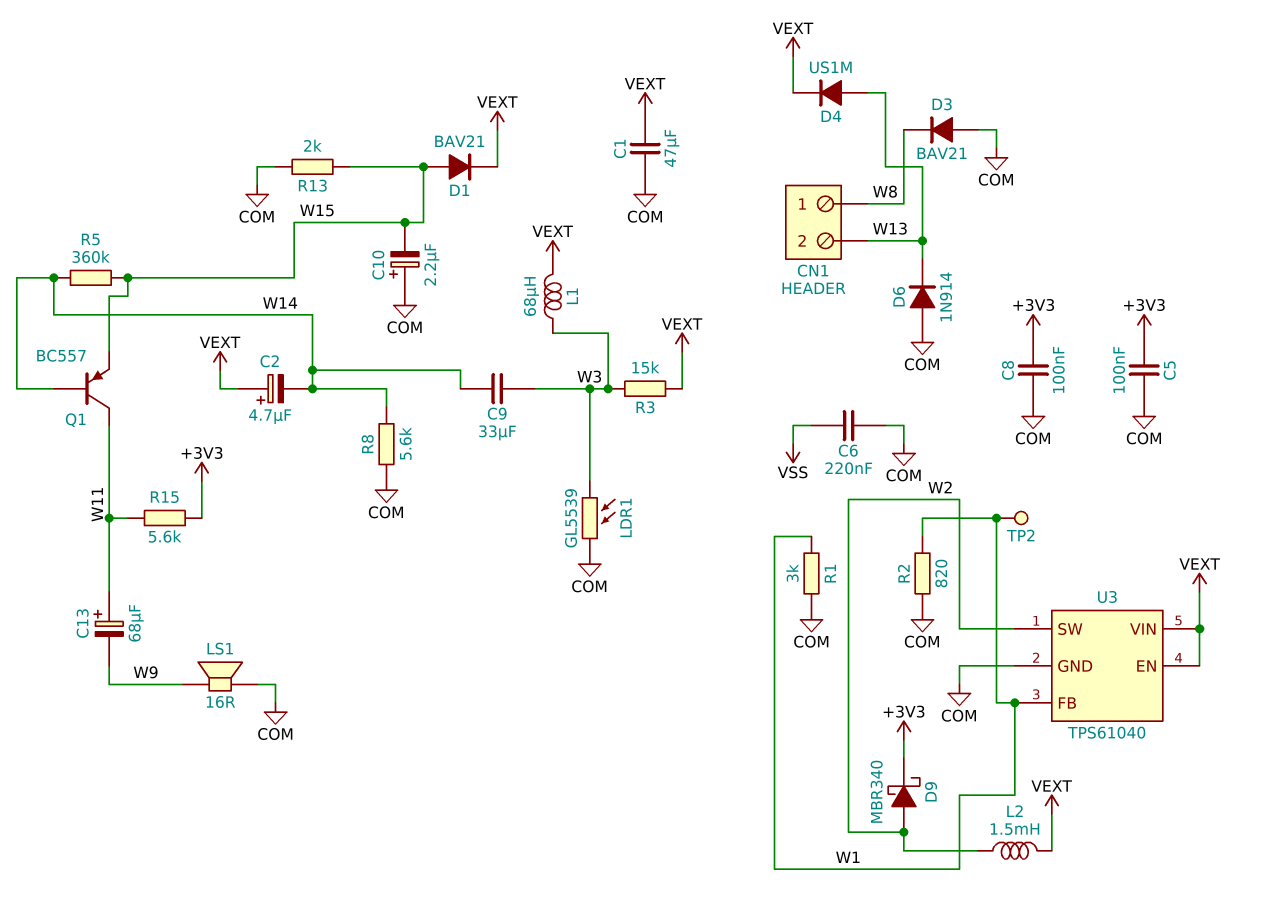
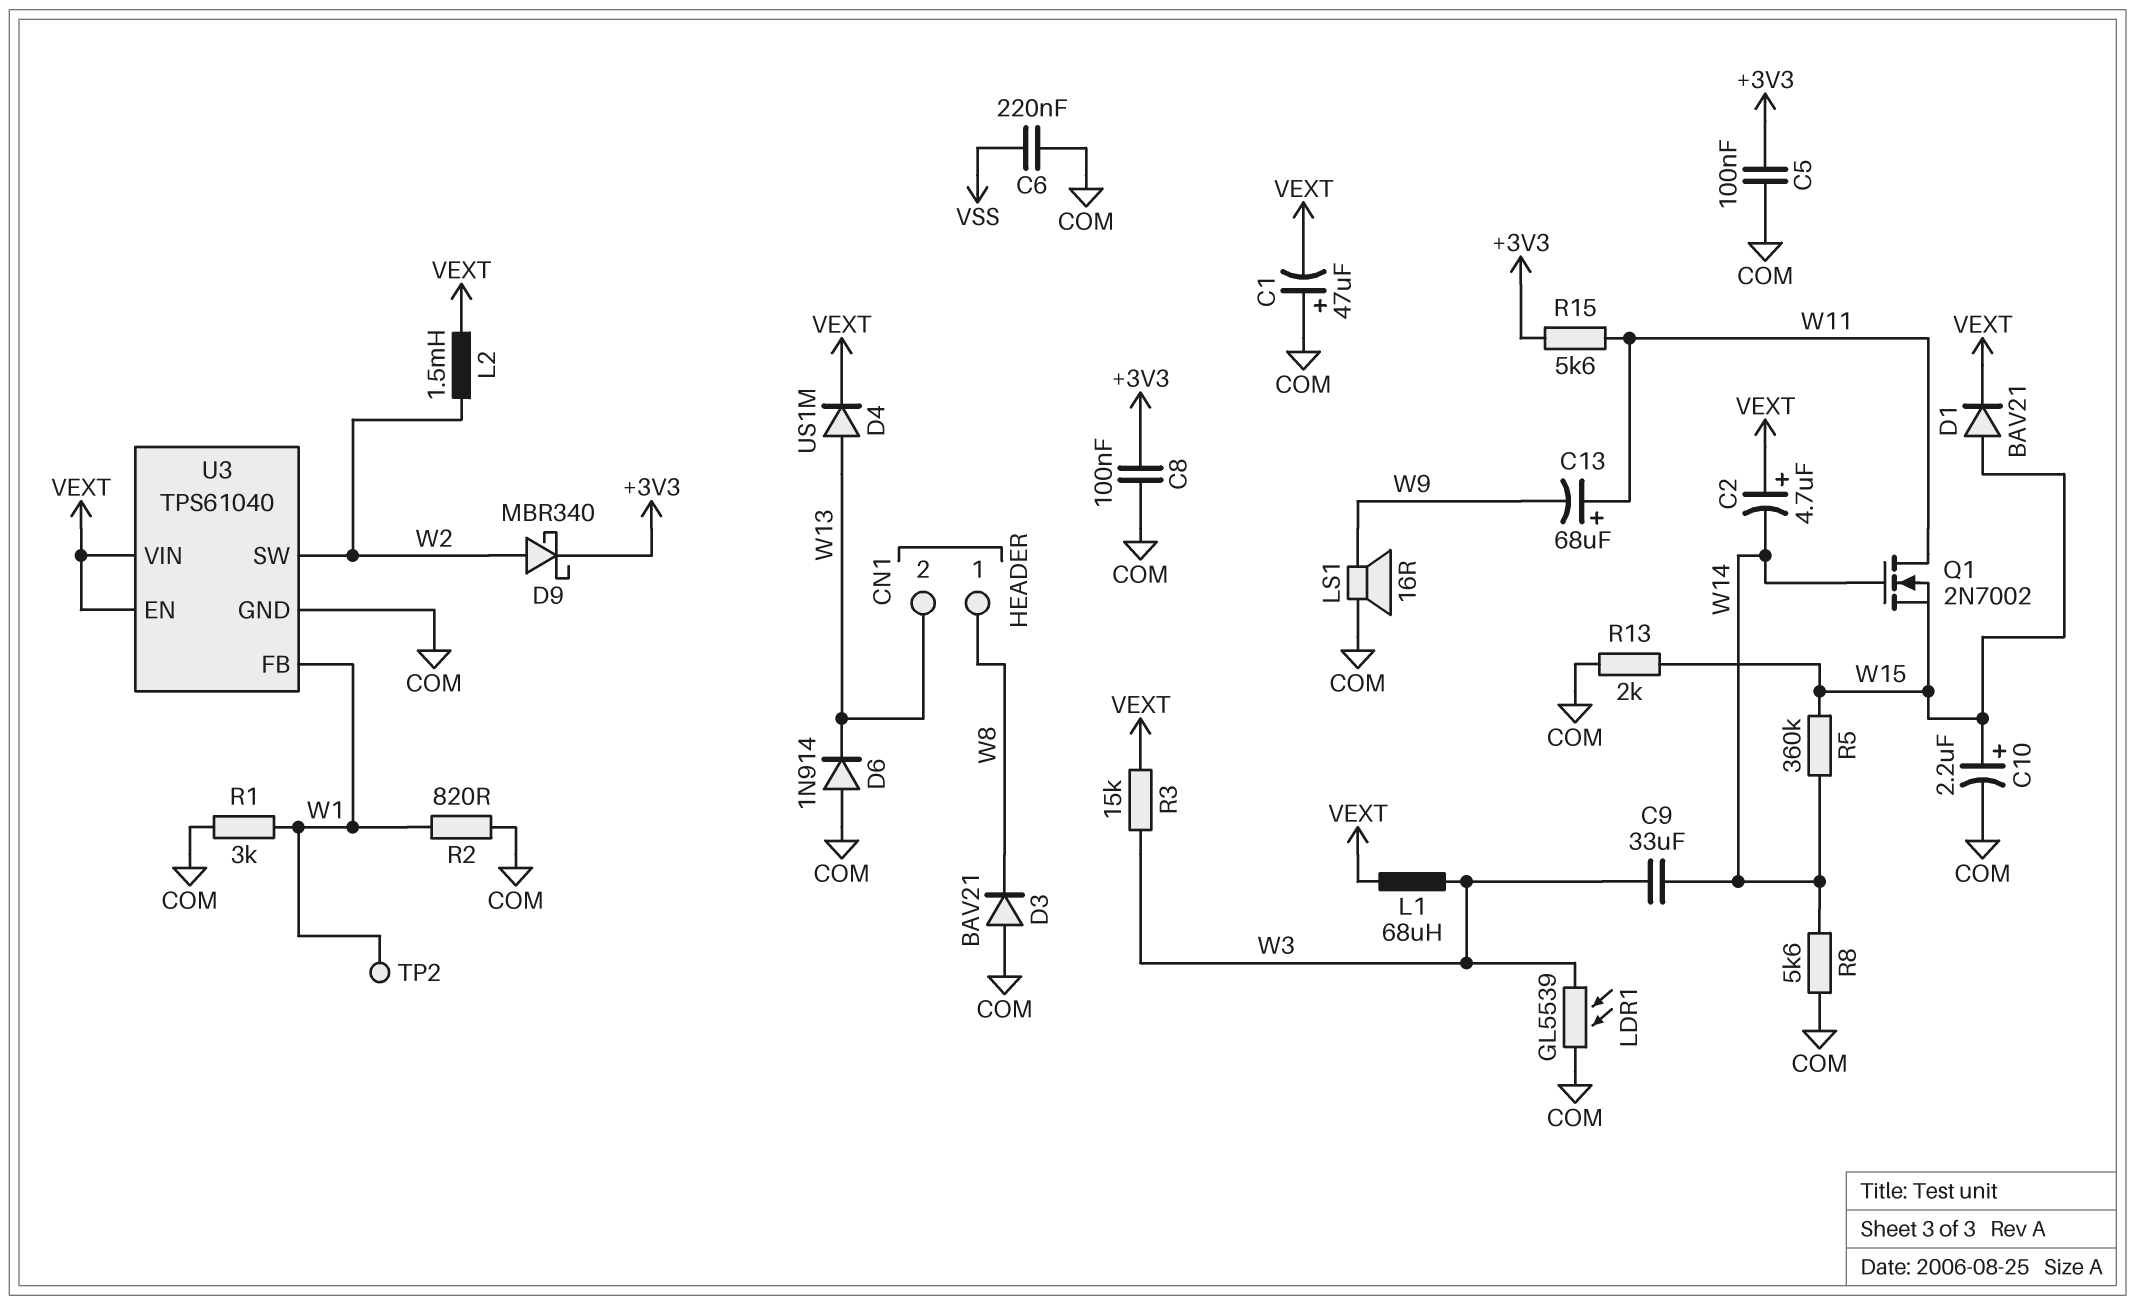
C1: 47uF (COM, VEXT) -> 47uF (plus COM, minus VEXT)
C10: 2.2uF (plus COM, minus W15) -> 2.2uF (plus W15, minus COM)
Q1: PNP BC557 (B W14, C W11, E W15) -> NMOS 2N7002 (G W14, D W11, S W15)

